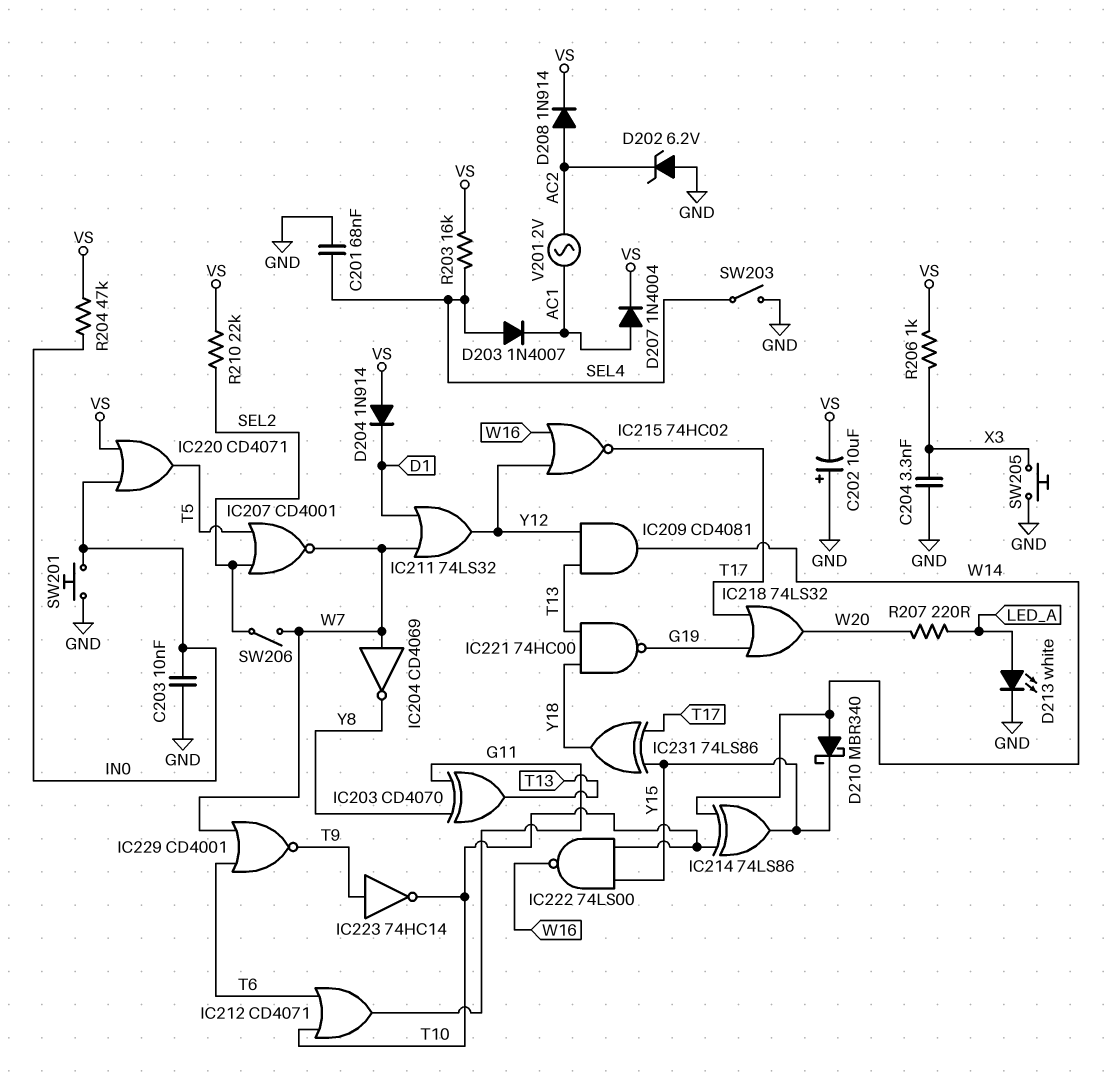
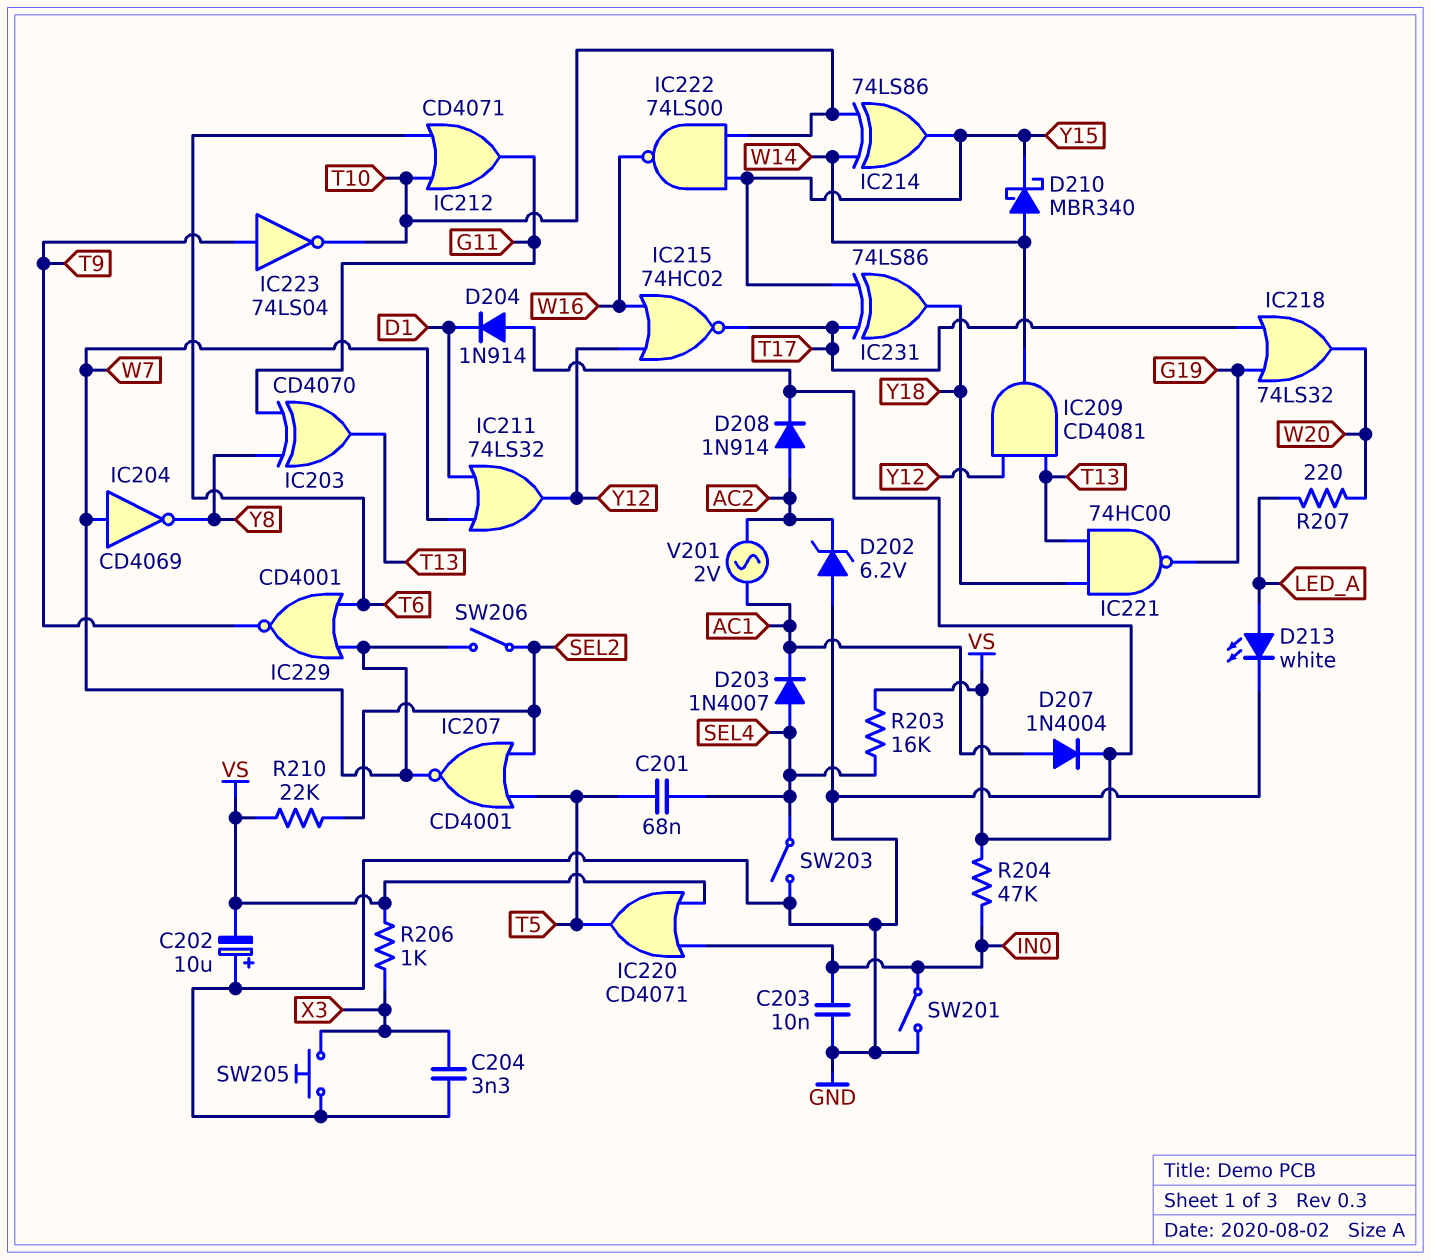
C201: 68nF (GND, SEL4) -> 68nF (SEL4, T5)
IC223: NOT 74HC14 (in T9, out T10) -> NOT 74LS04 (in T9, out T10)
SW201: button (GND, IN0) -> switch (GND, IN0)

